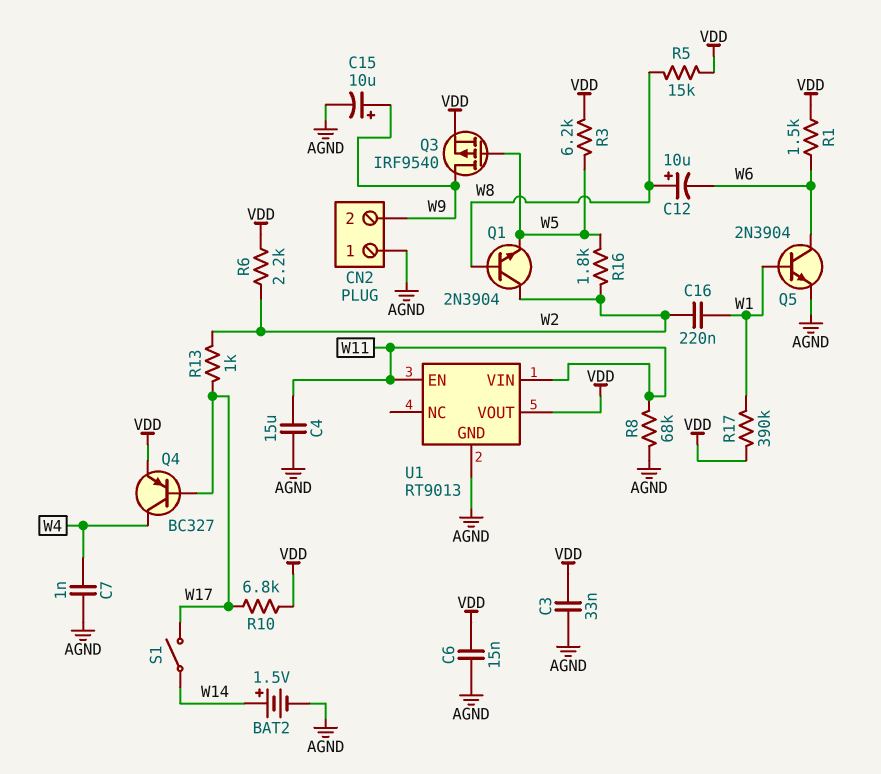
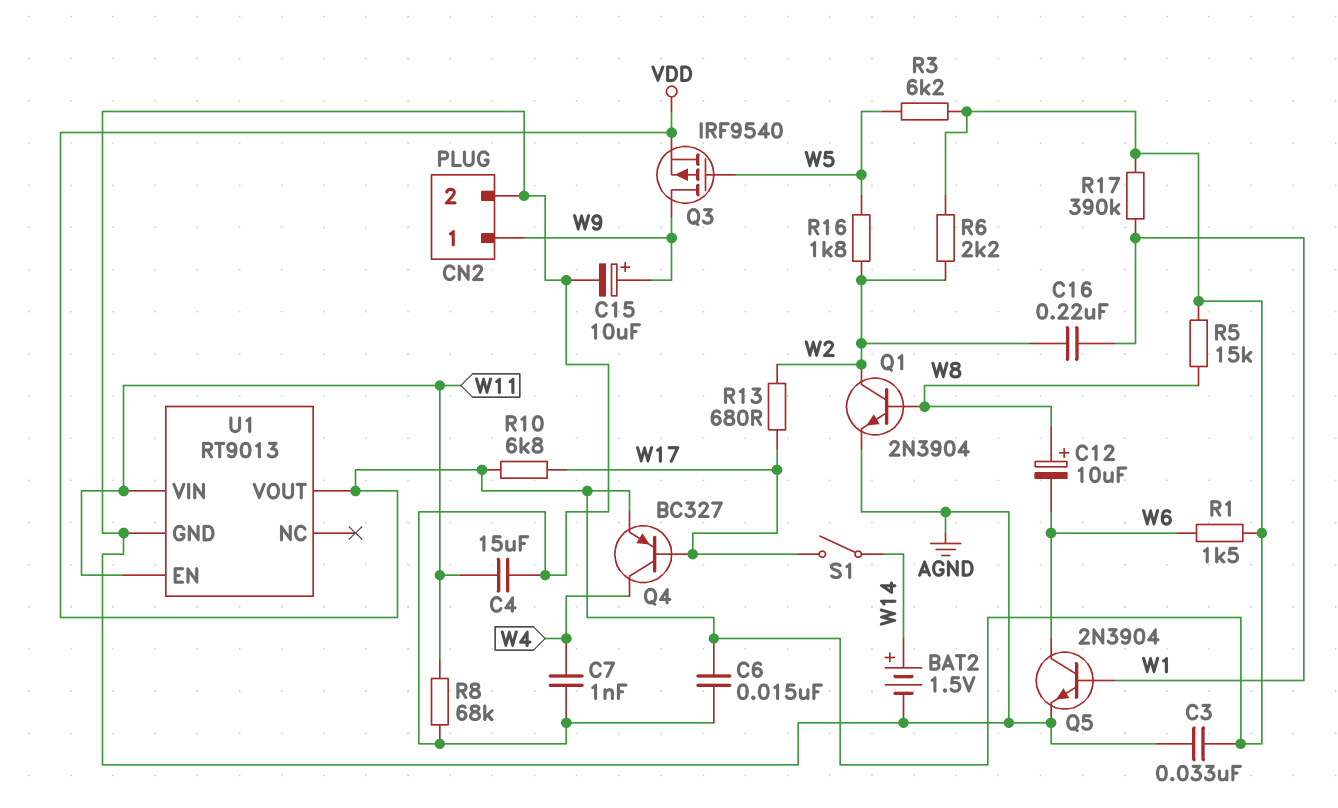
CN2 pin 1: AGND -> W9
CN2 pin 2: W9 -> AGND
Q1: NPN 2N3904 (B W8, C W2, E W5) -> NPN 2N3904 (B W8, C W2, E AGND)
R13: 1k (W2, W17) -> 680 (W2, W17)

